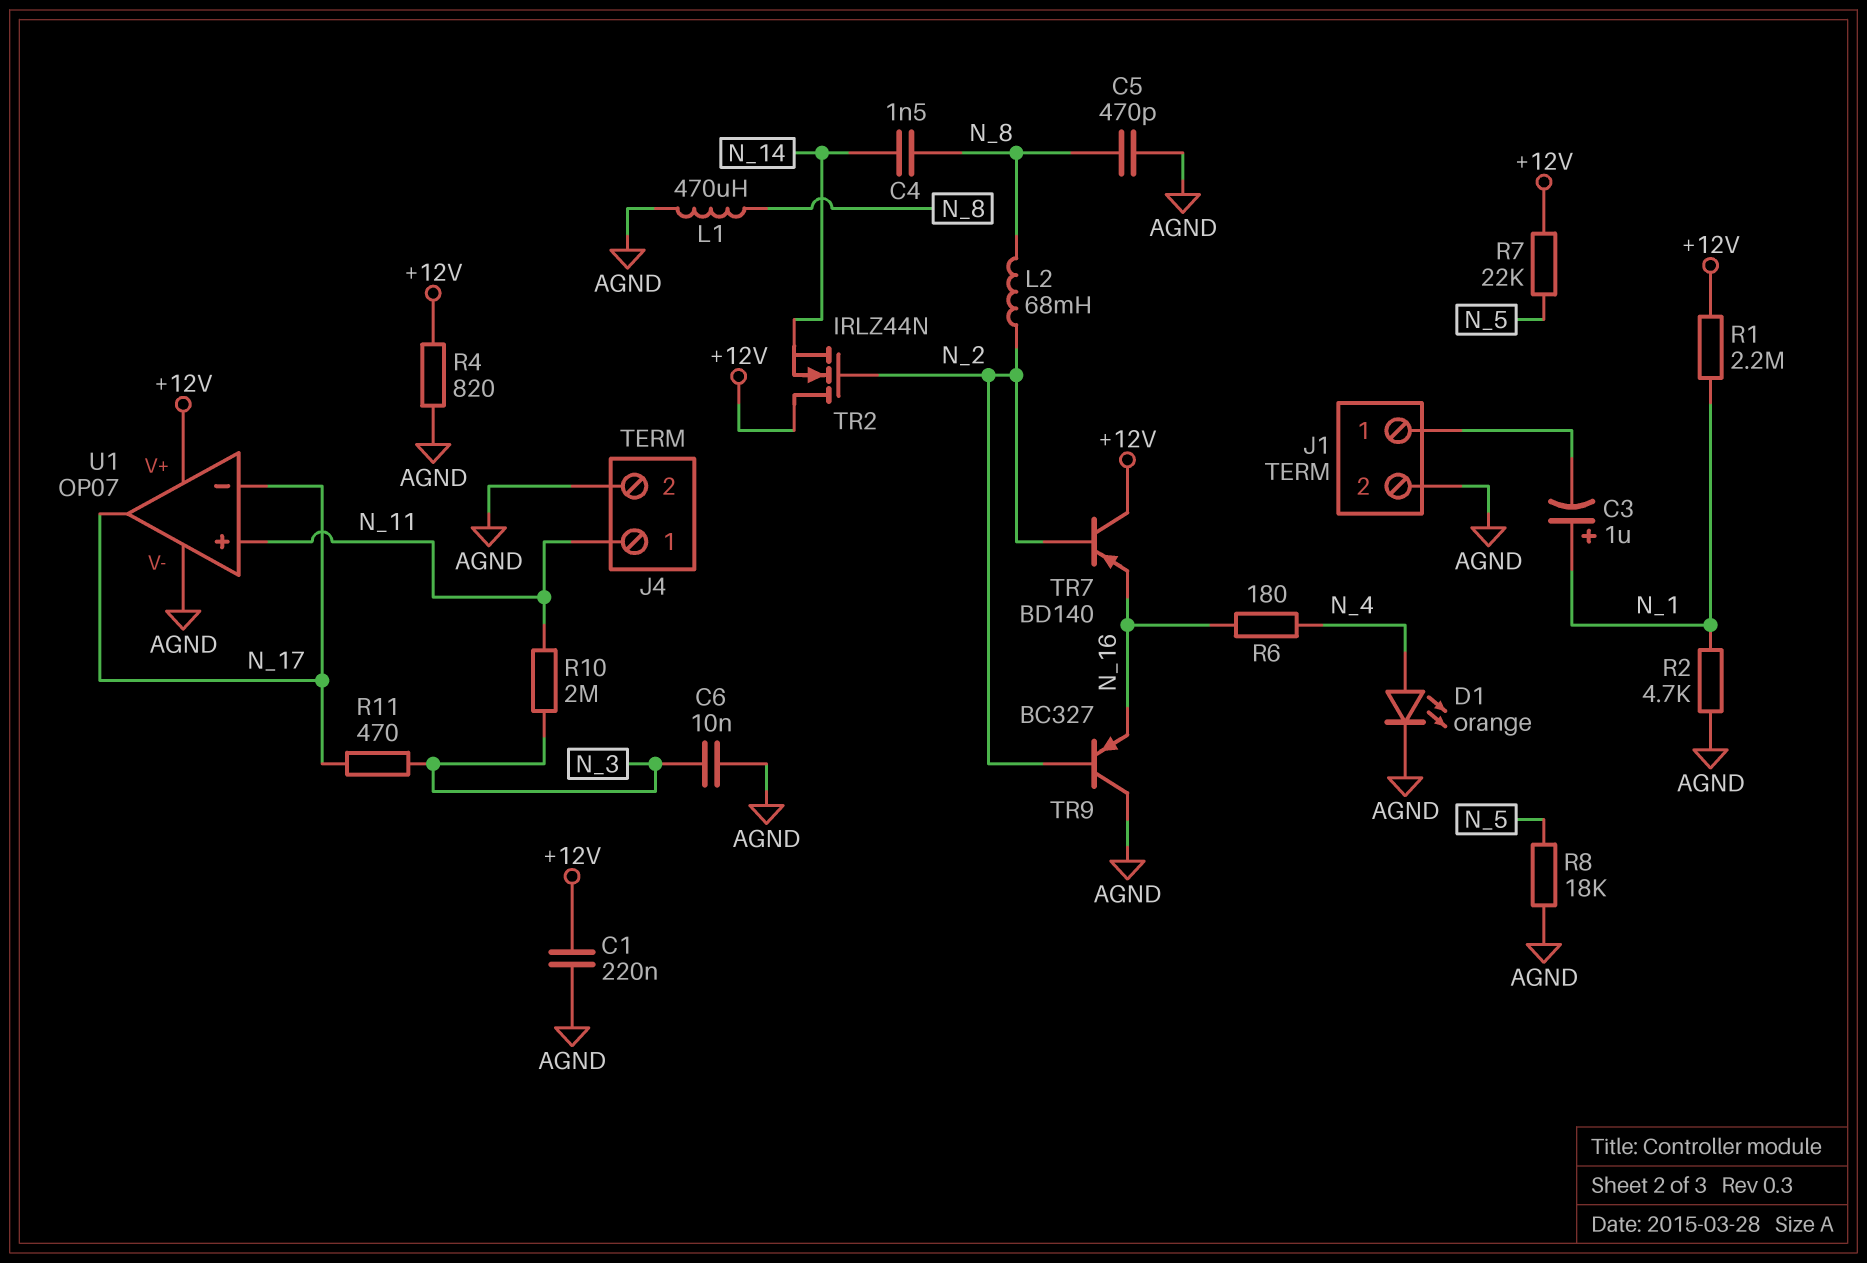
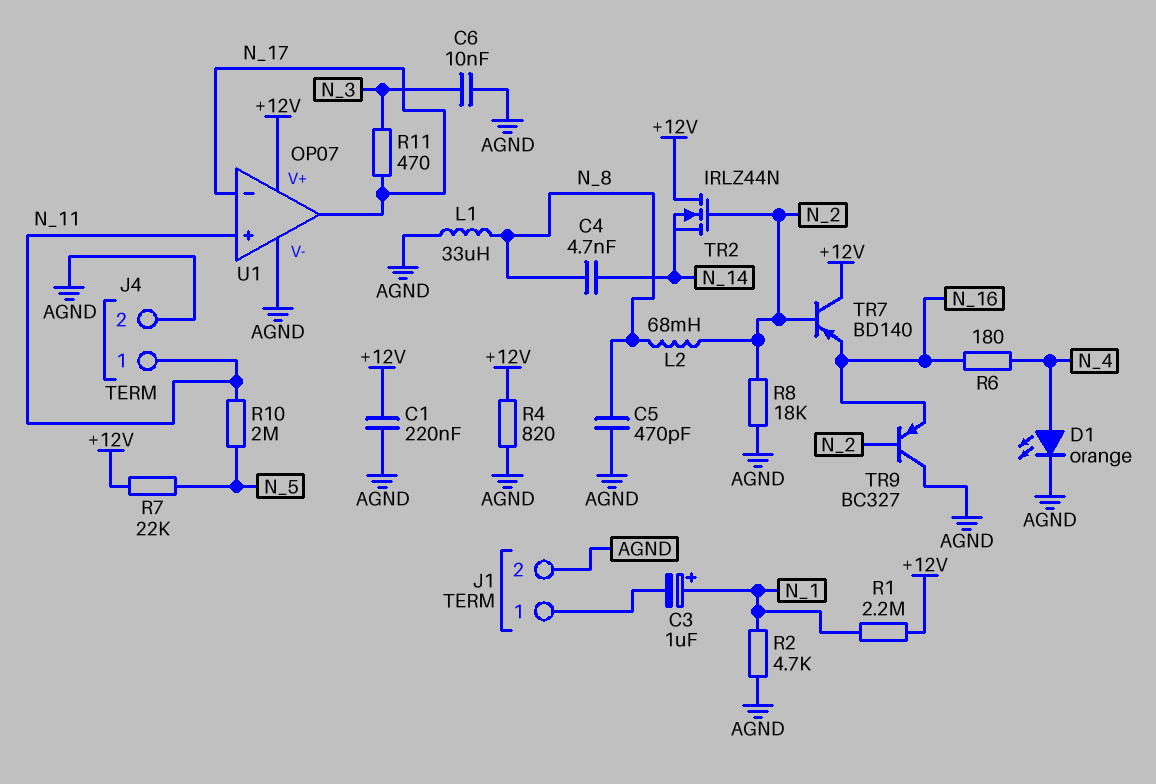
C4: 1.5nF (N_8, N_14) -> 4.7nF (N_8, N_14)
L1: 470uH (AGND, N_8) -> 33uH (AGND, N_8)
R8: 18k (AGND, N_5) -> 18k (AGND, N_2)
R10: 2M (N_3, N_11) -> 2M (N_5, N_11)

